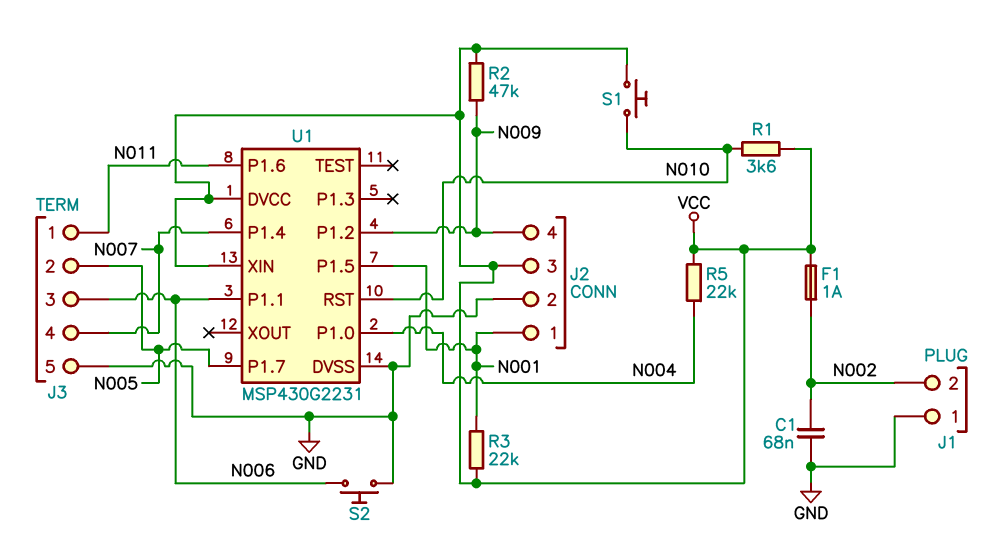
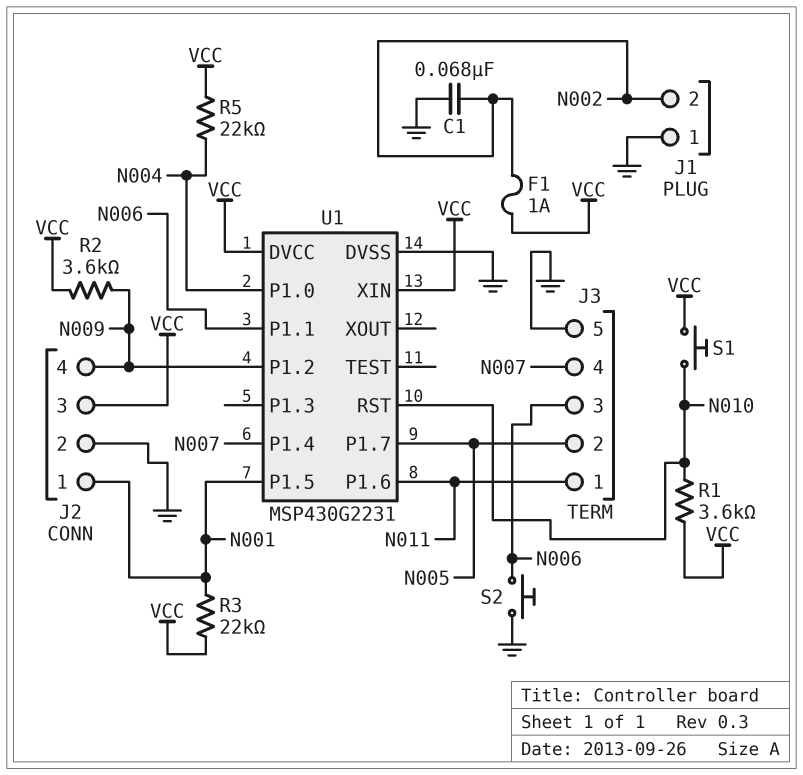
R2: 47k (N009, VCC) -> 3.6k (N009, VCC)

